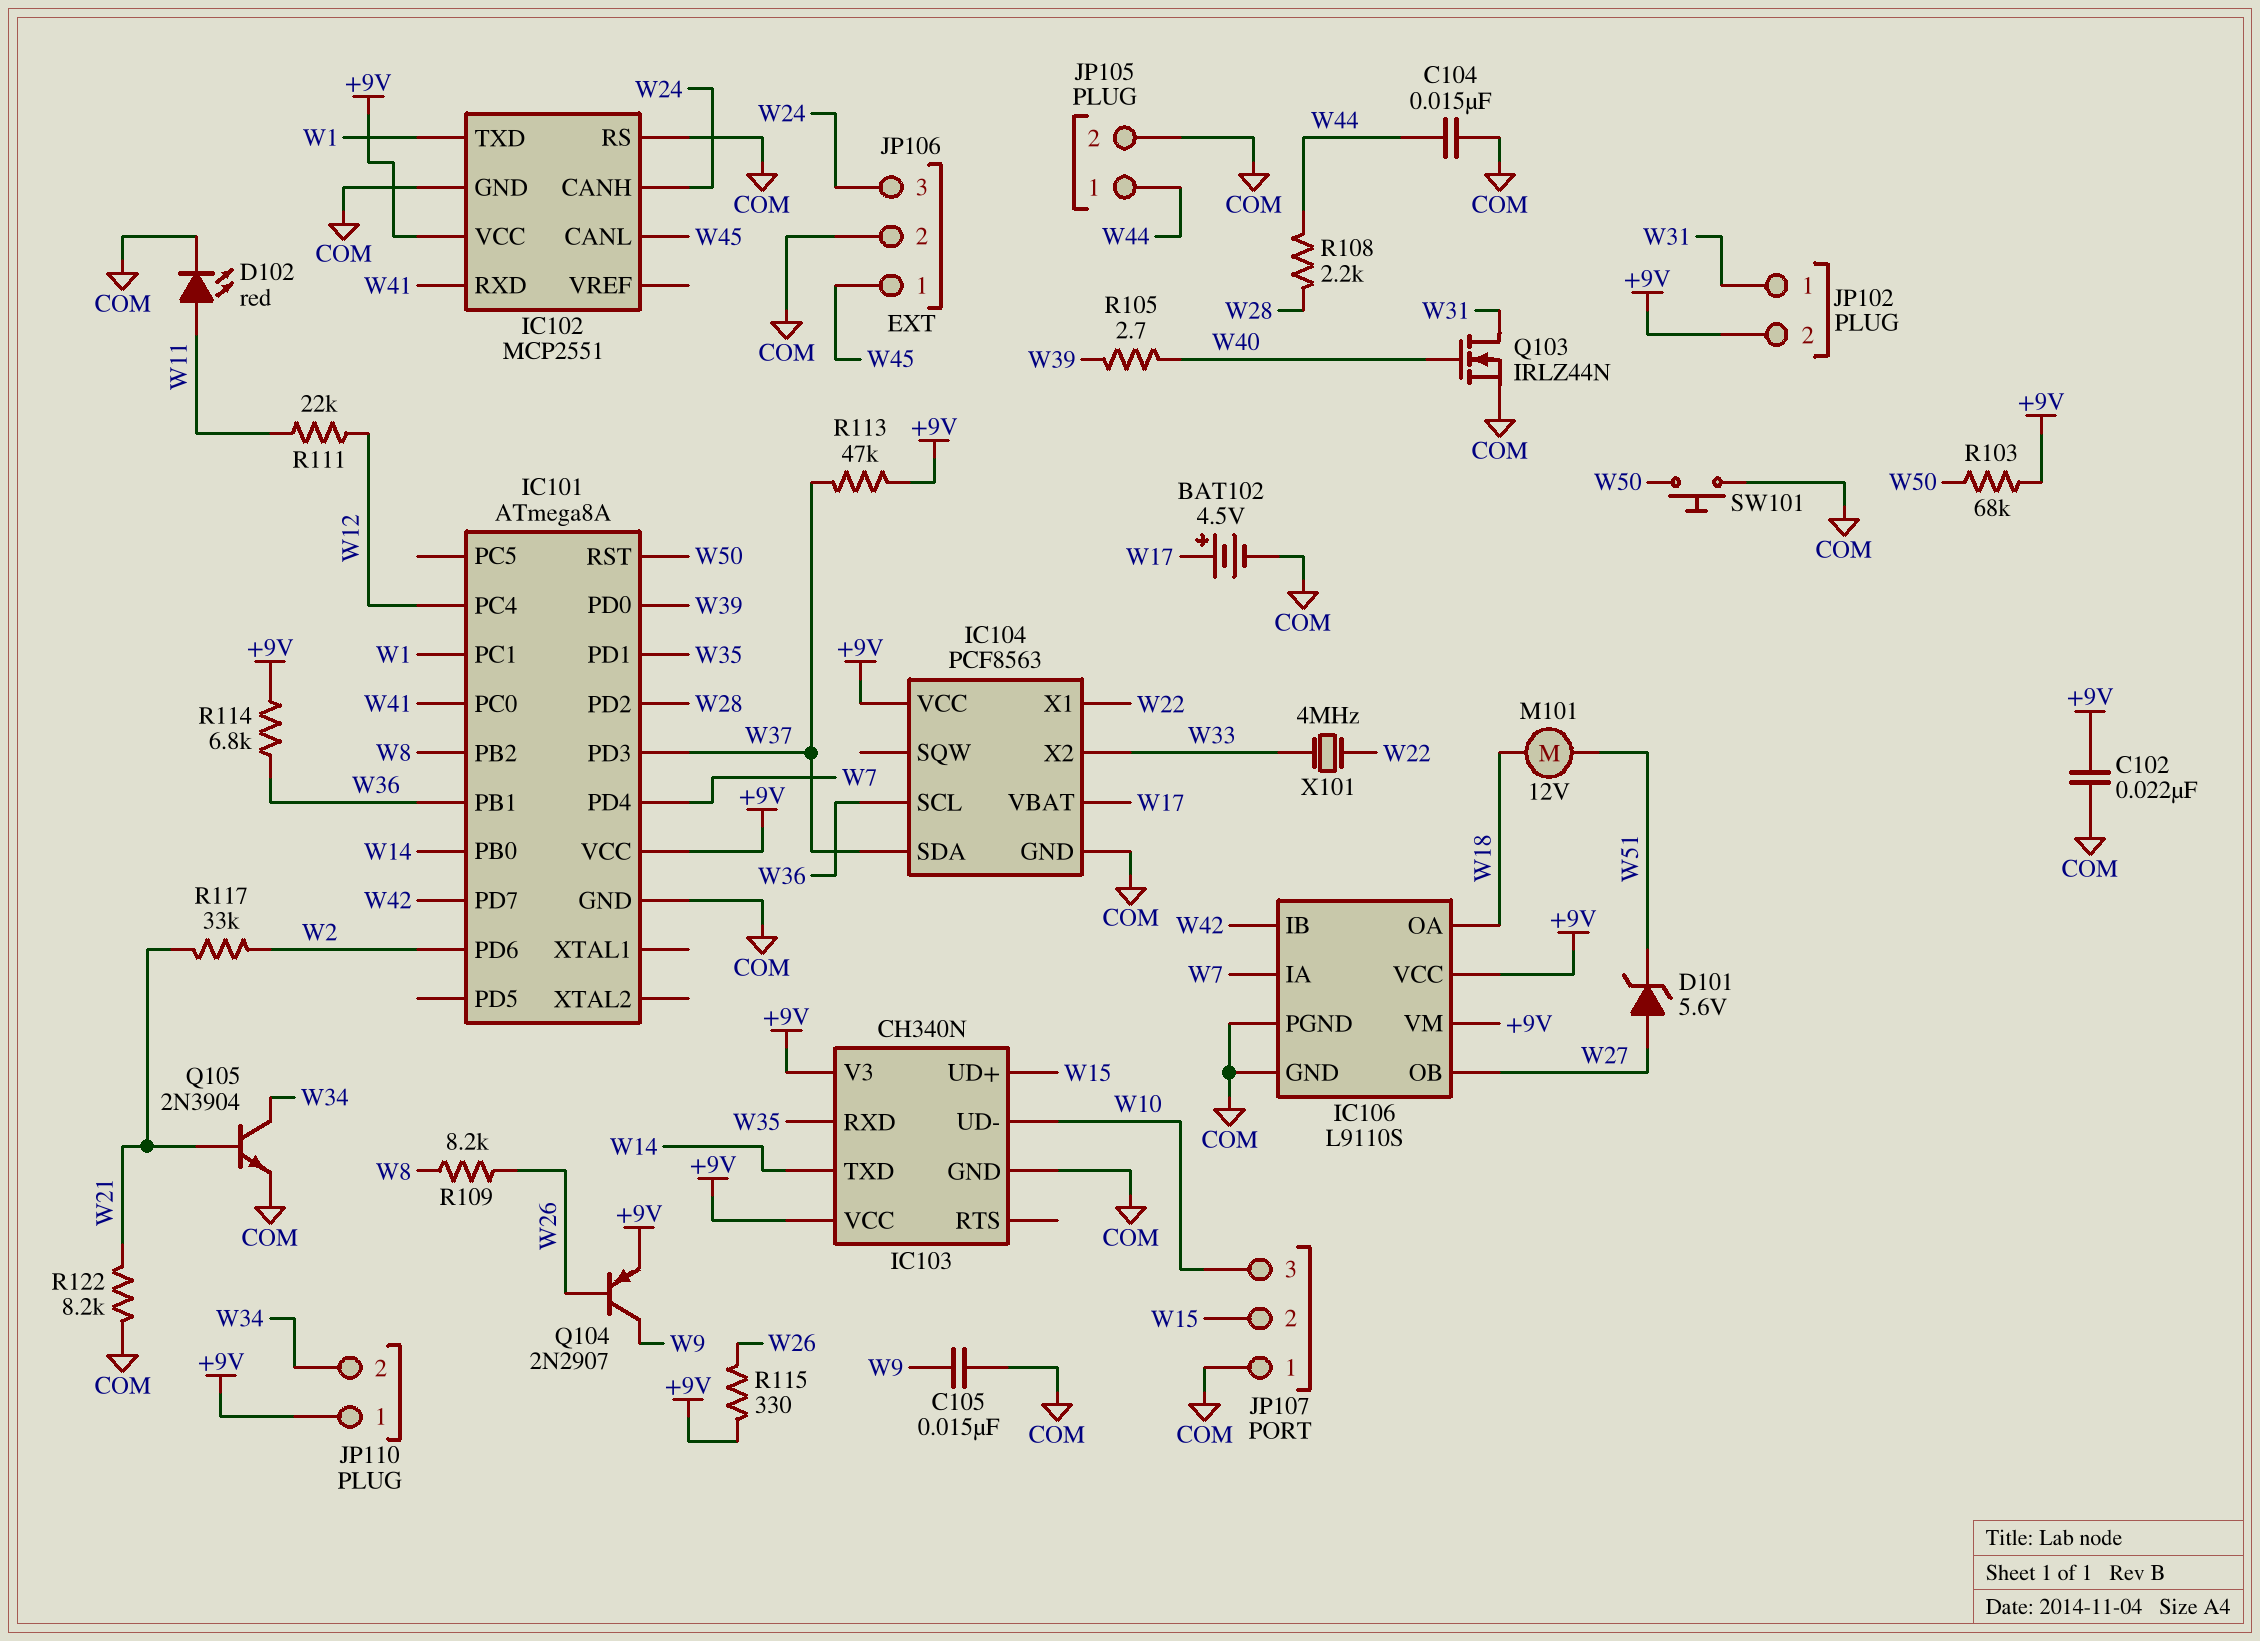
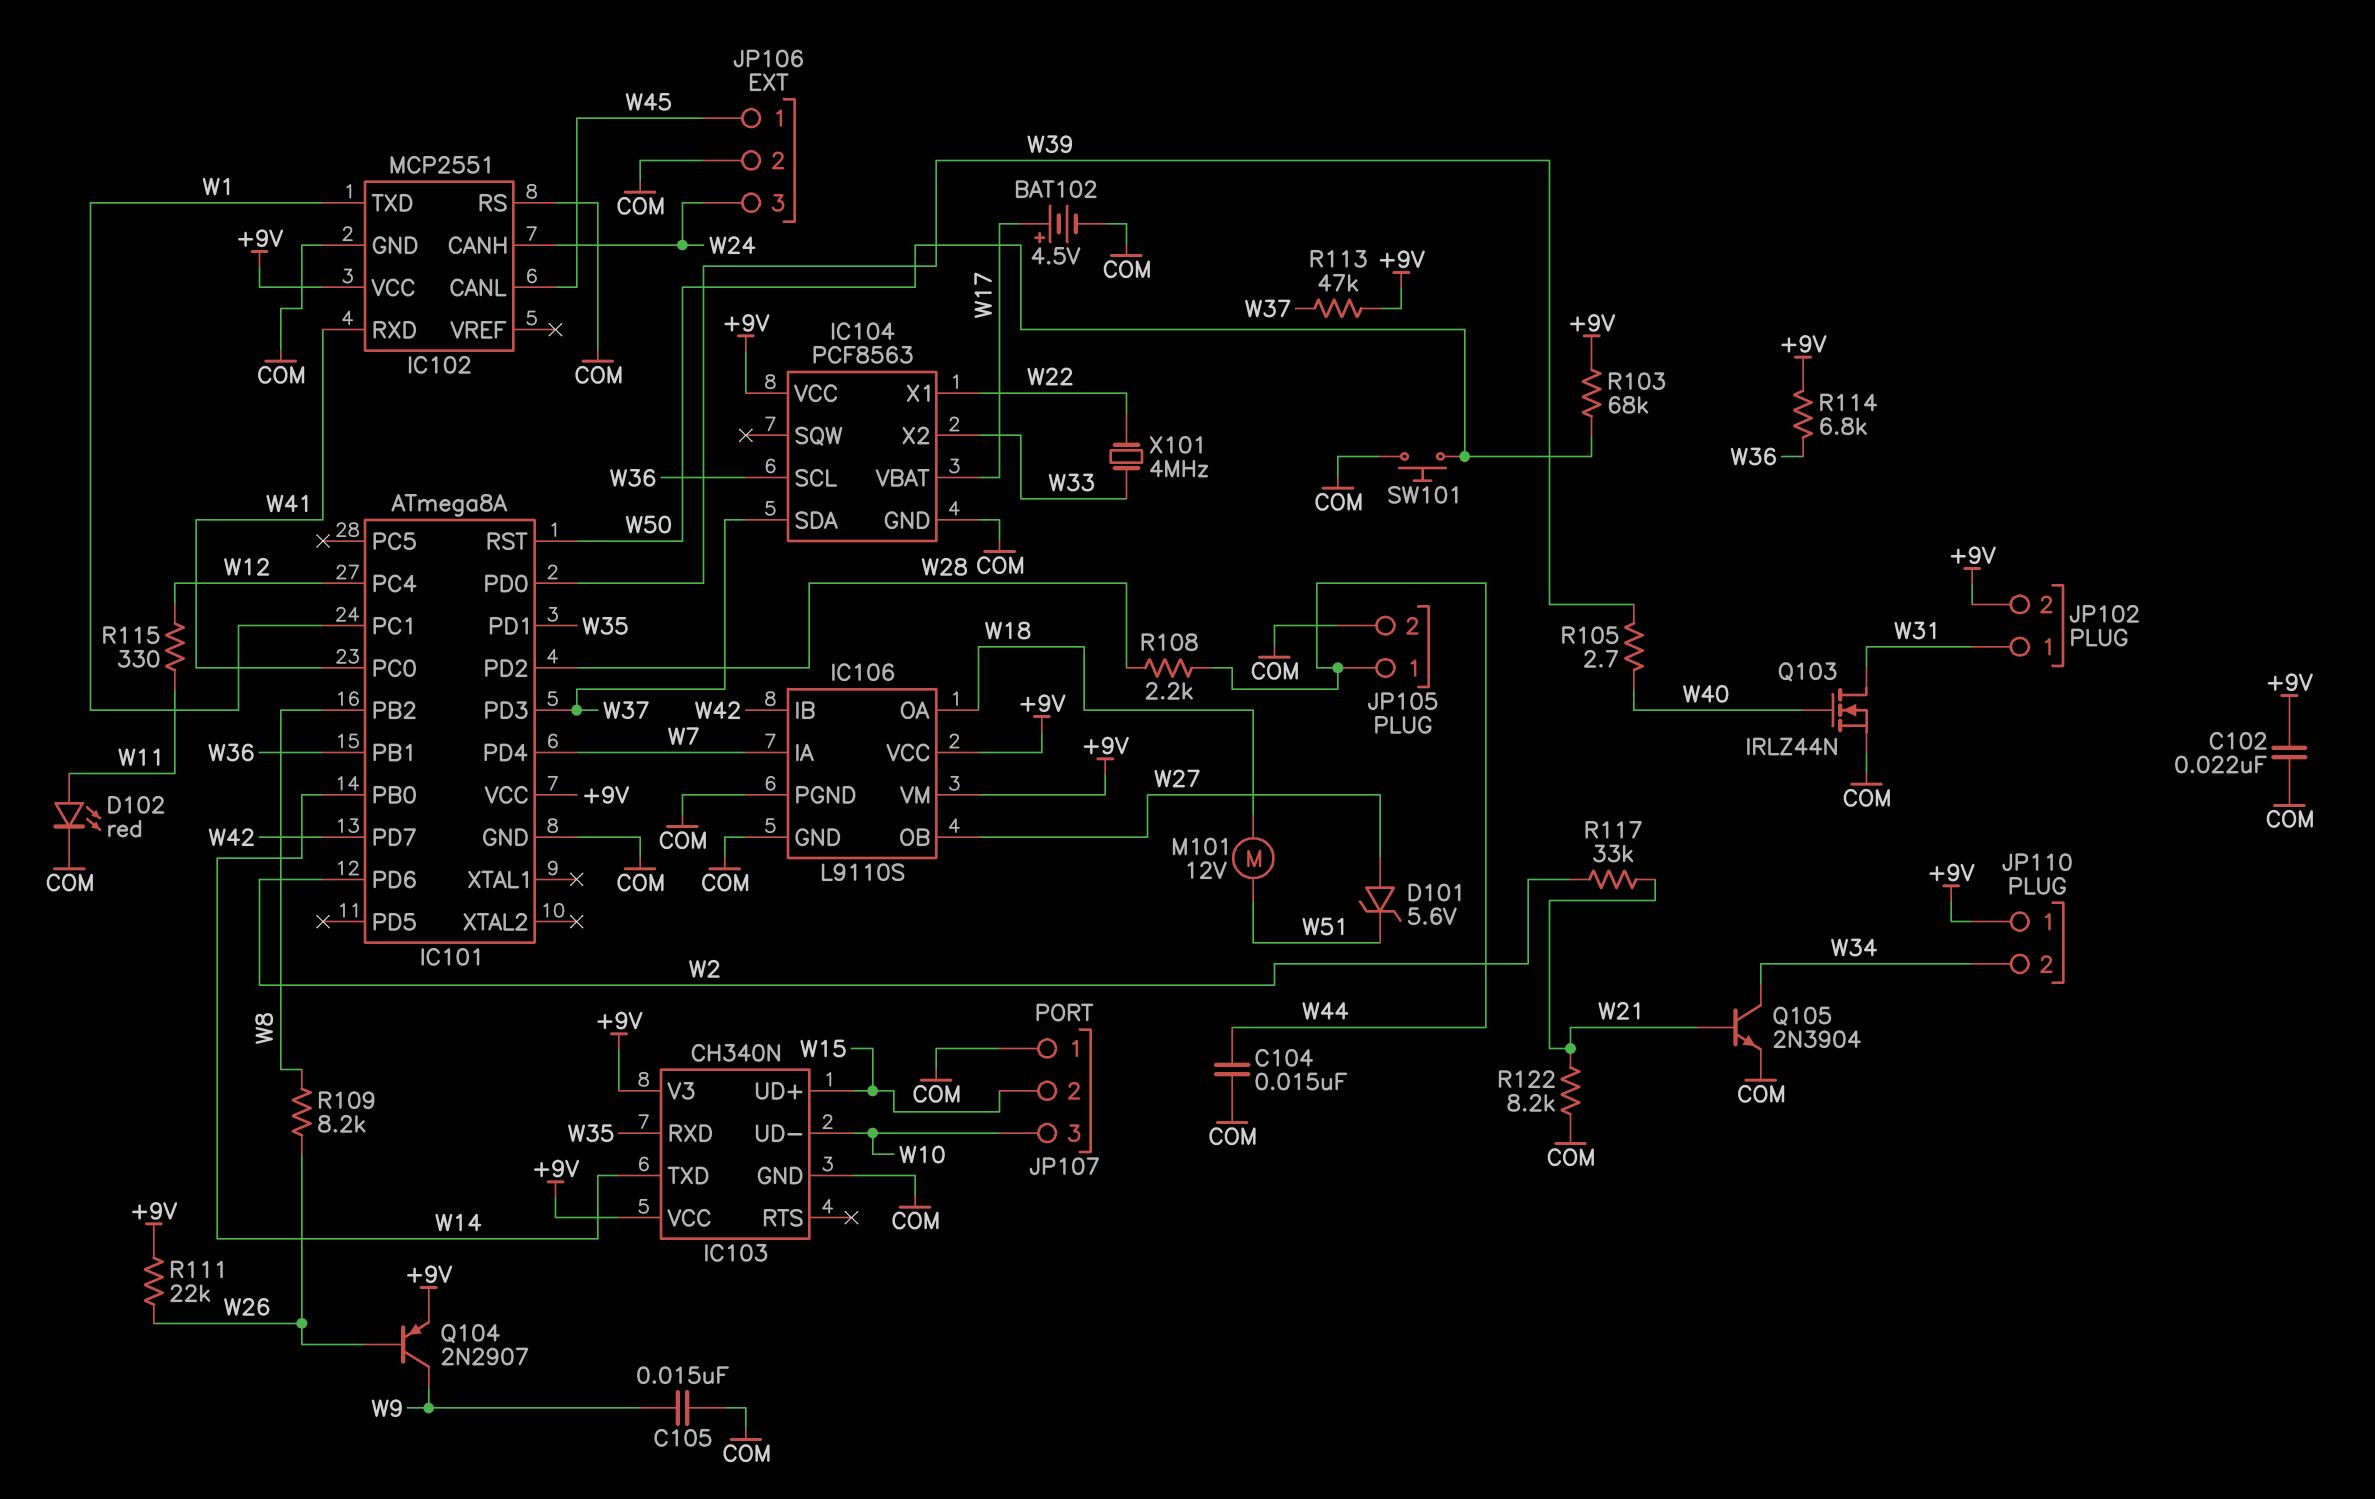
R111: 22k (W11, W12) -> 22k (+9V, W26)
R115: 330 (+9V, W26) -> 330 (W11, W12)

